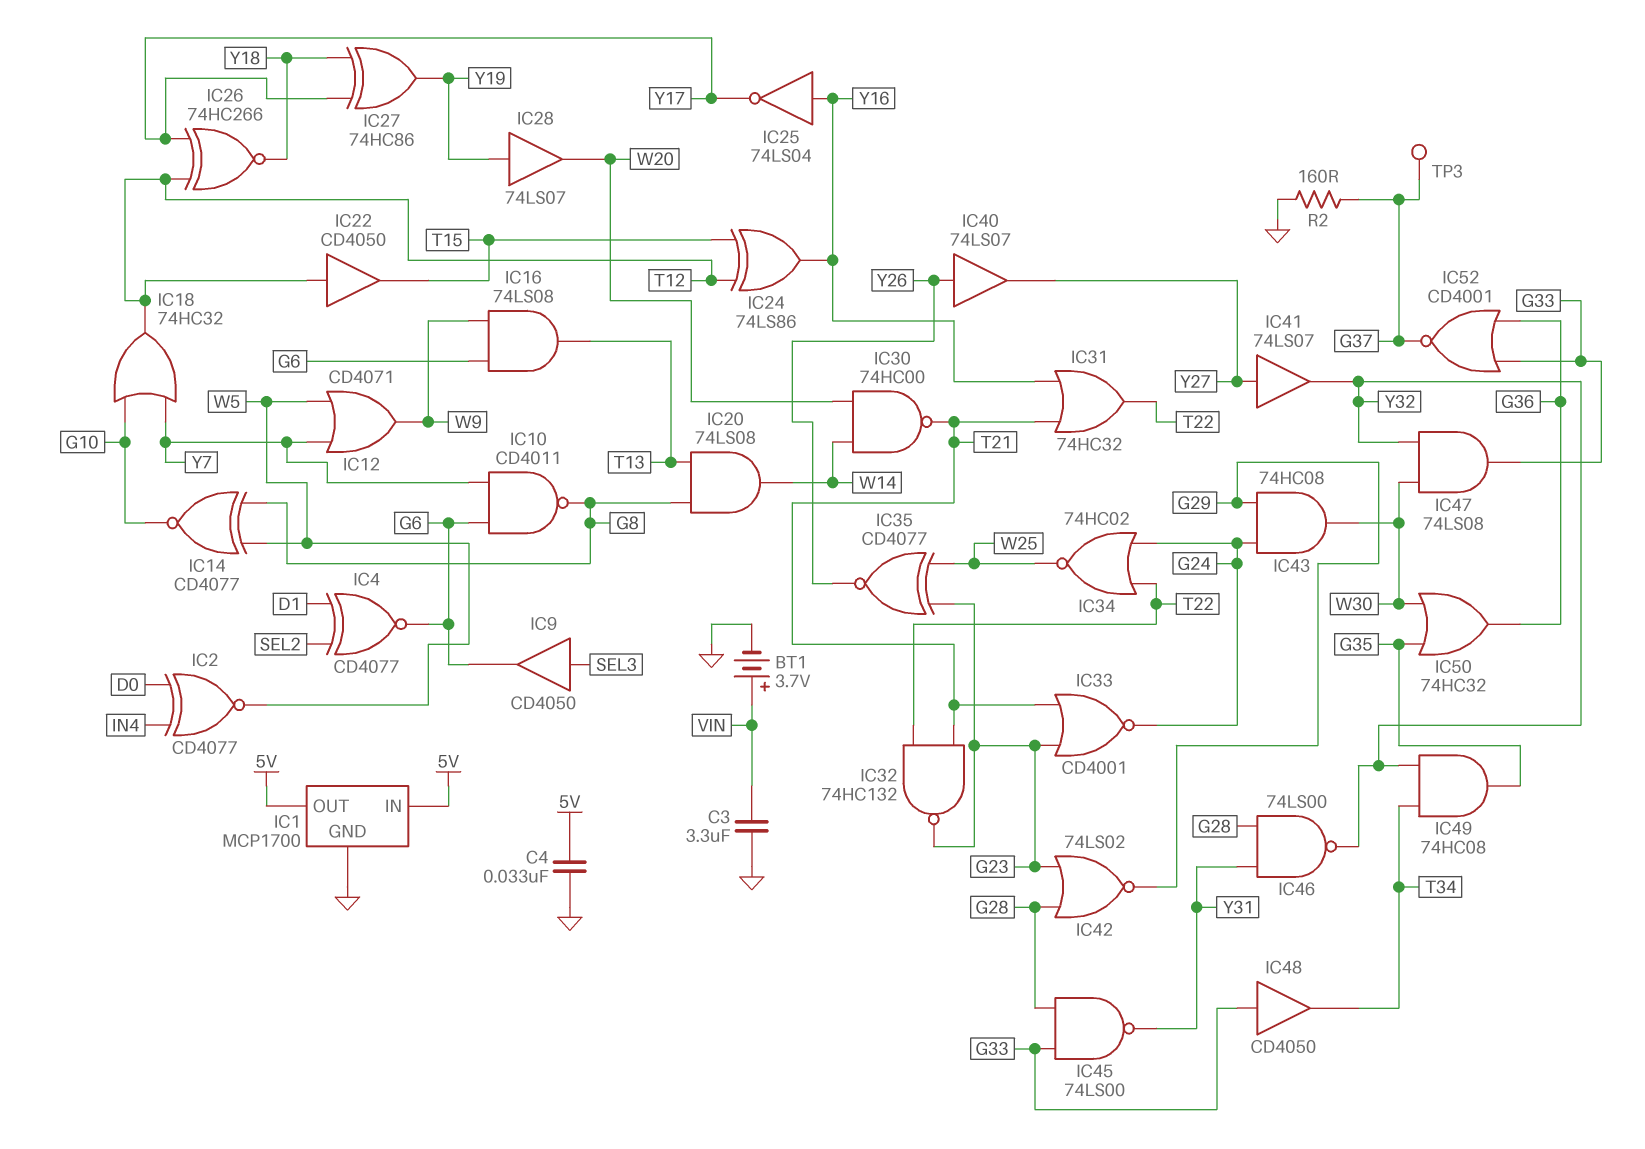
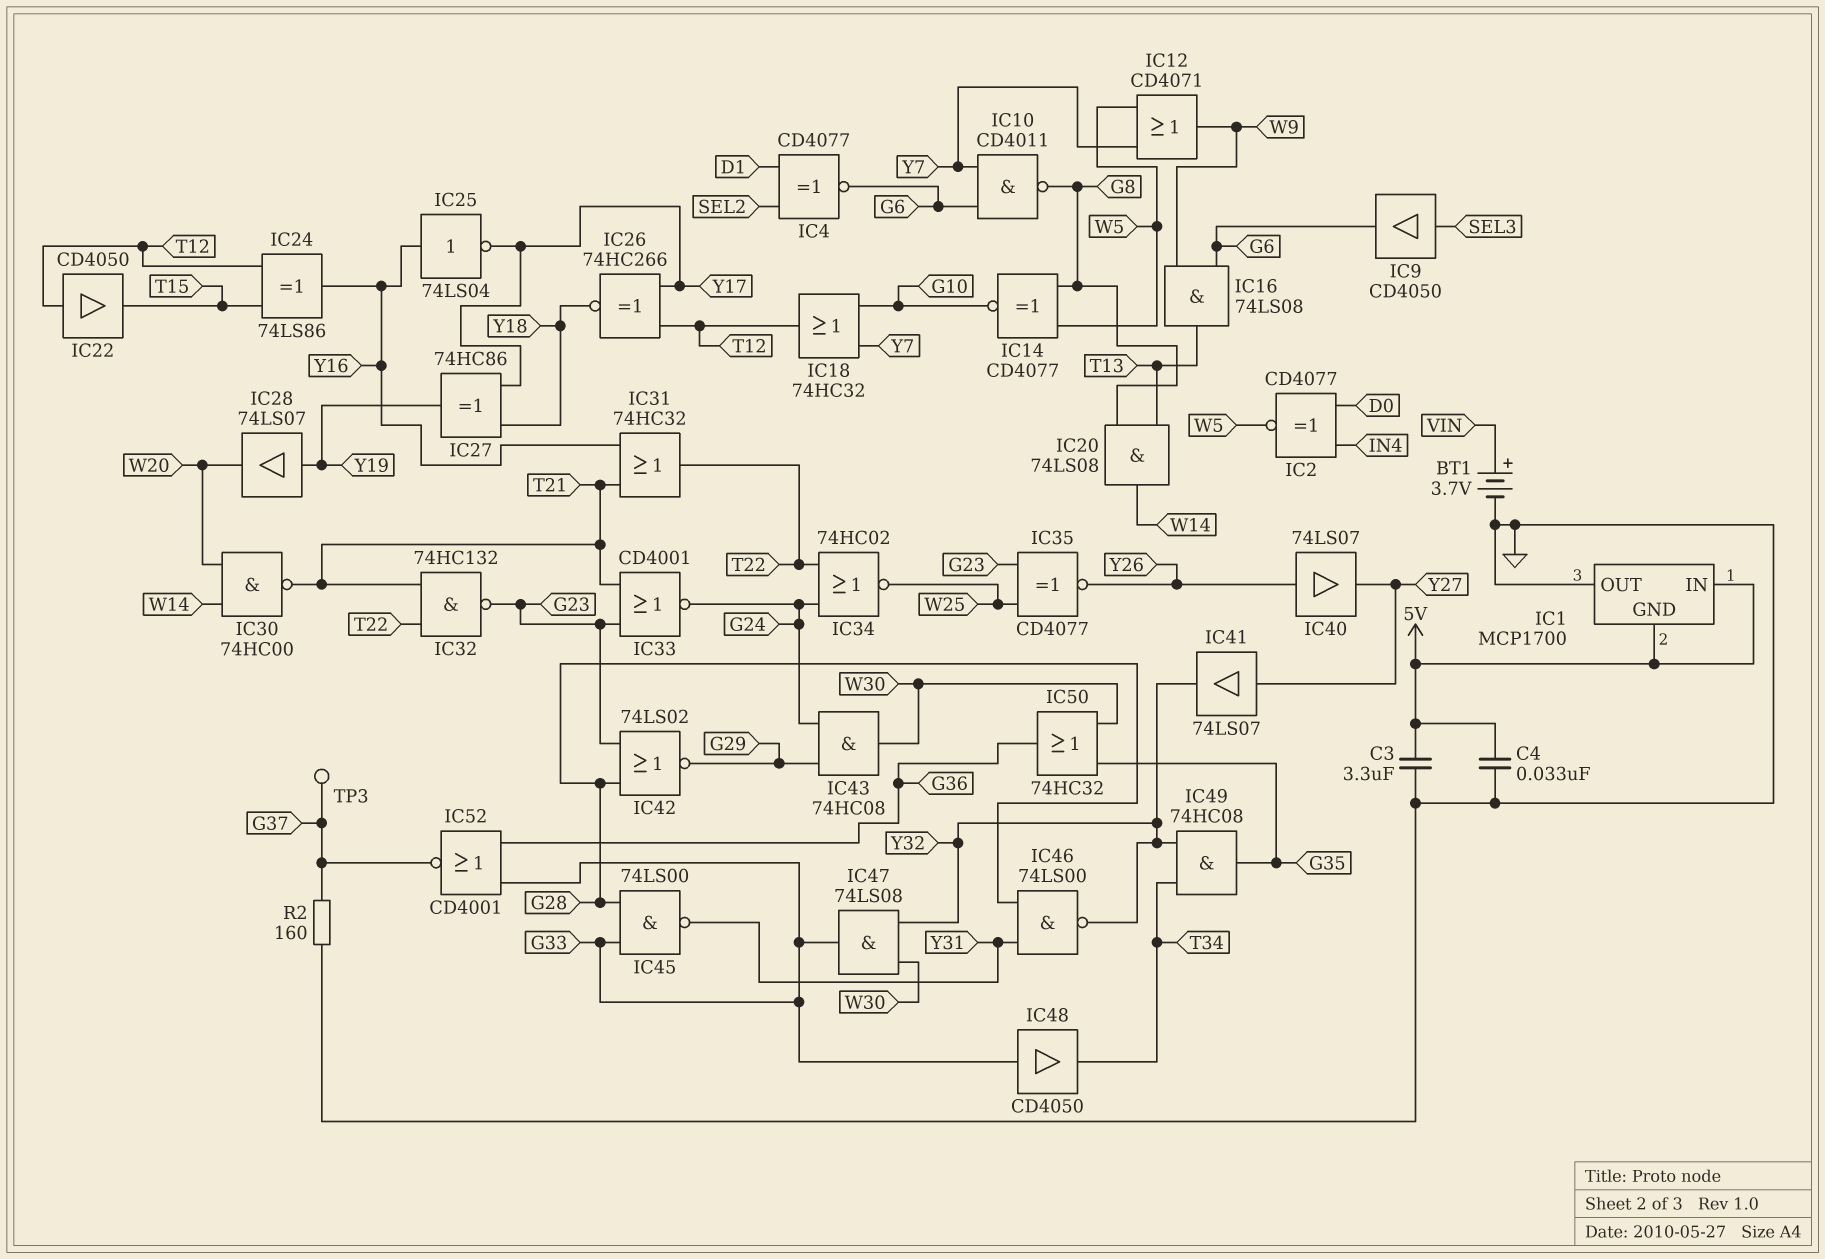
C3: 3.3uF (GND, VIN) -> 3.3uF (5V, GND)
IC1 pin GND: GND -> 5V
IC1 pin OUT: 5V -> GND

